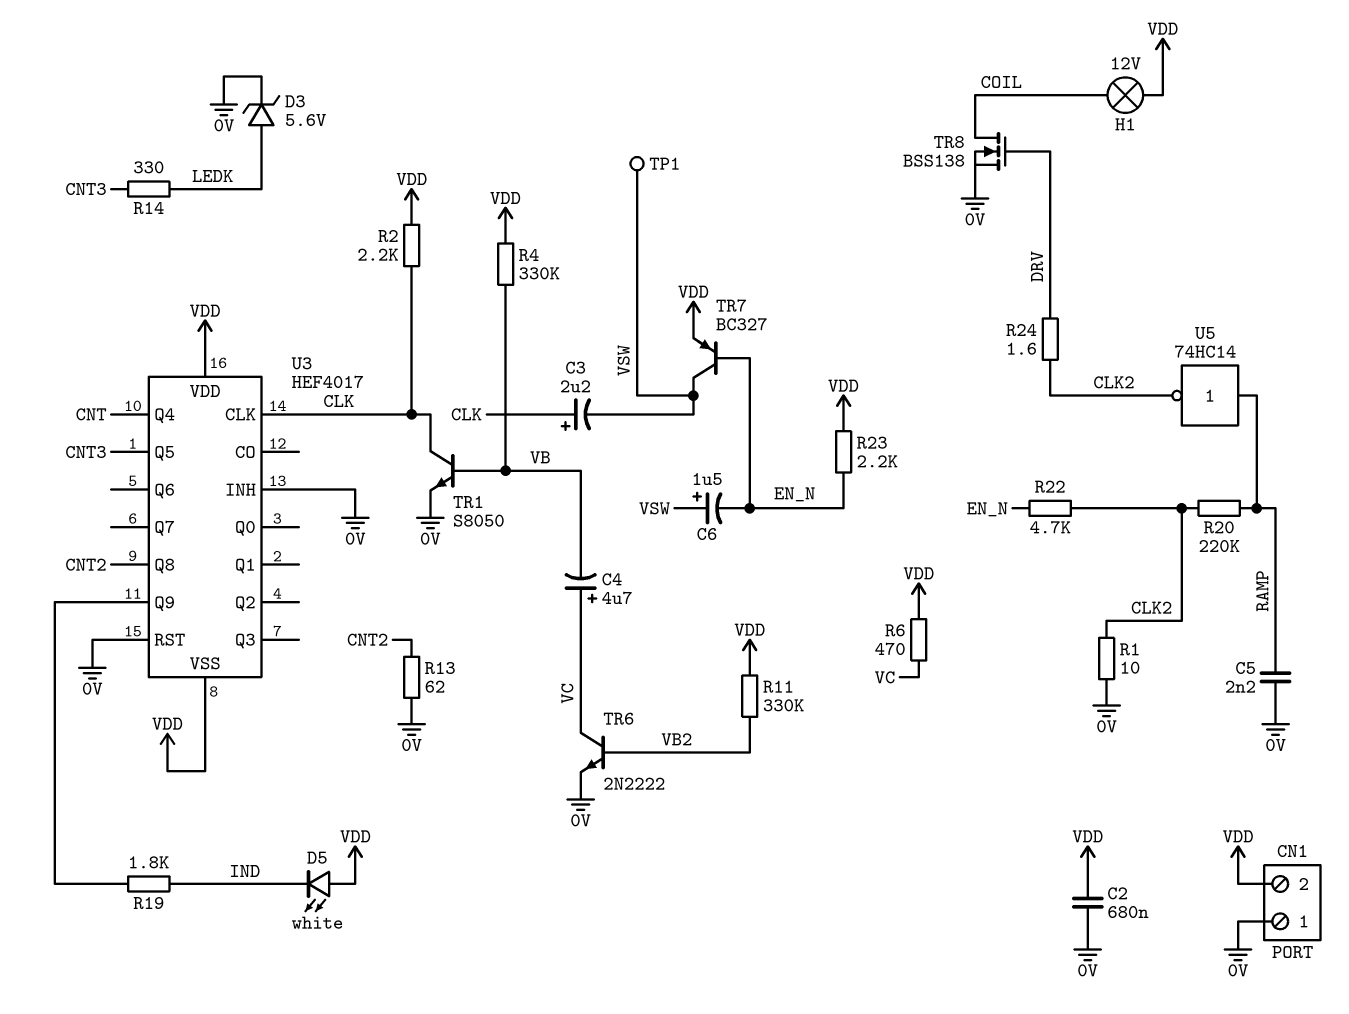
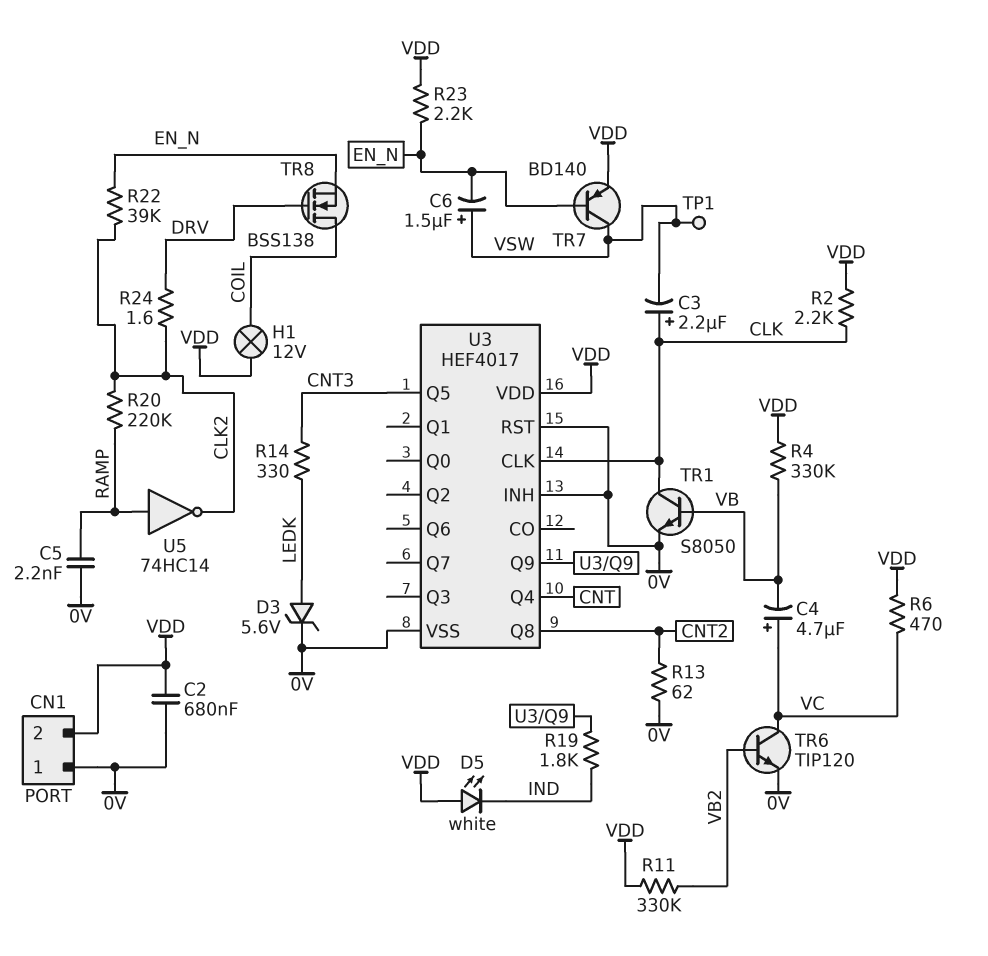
R1: 10 (0V, CLK2) -> none
R22: 4.7k (CLK2, EN_N) -> 39k (CLK2, EN_N)
TR6: NPN 2N2222 (B VB2, C VC, E 0V) -> NPN TIP120 (B VB2, C VC, E 0V)
TR7: PNP BC327 (B EN_N, C VSW, E VDD) -> PNP BD140 (B EN_N, C VSW, E VDD)
TR8: NMOS BSS138 (G DRV, D COIL, S 0V) -> NMOS BSS138 (G DRV, D COIL, S EN_N)
U3 pin VSS: VDD -> 0V

